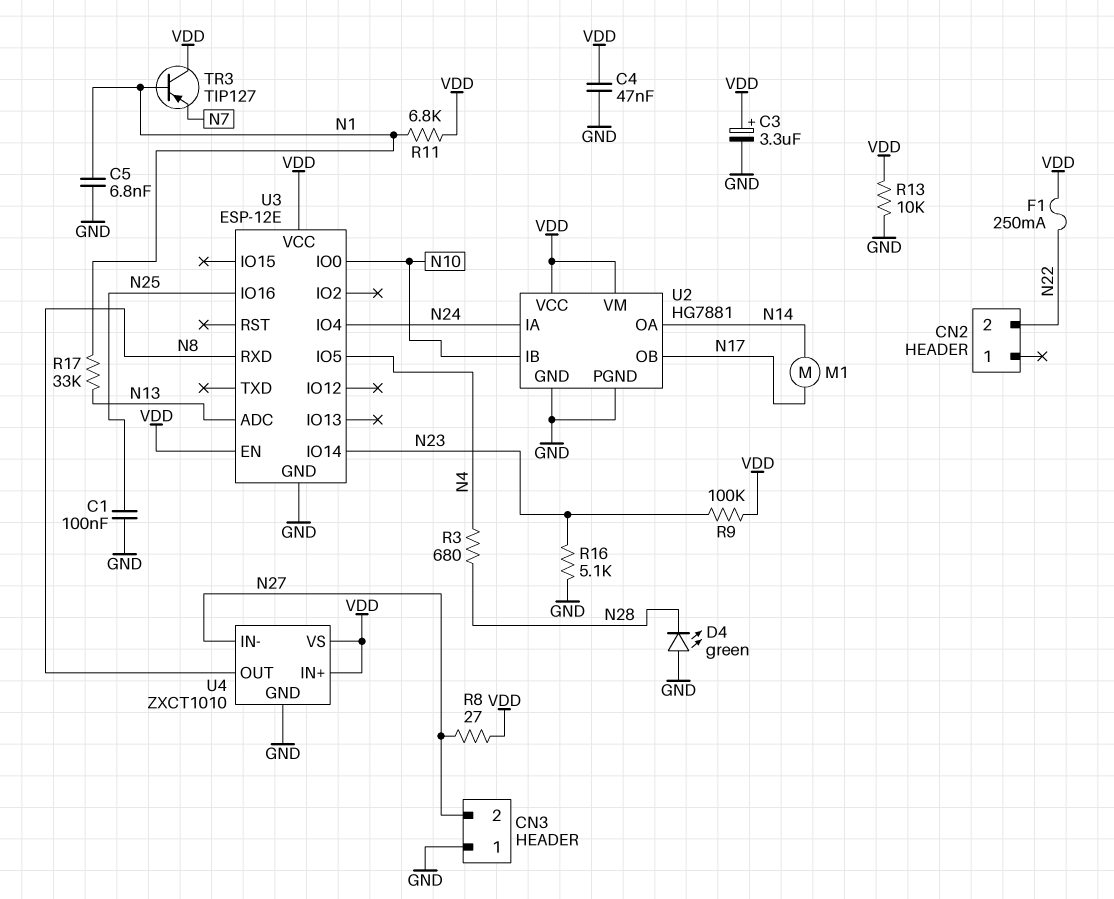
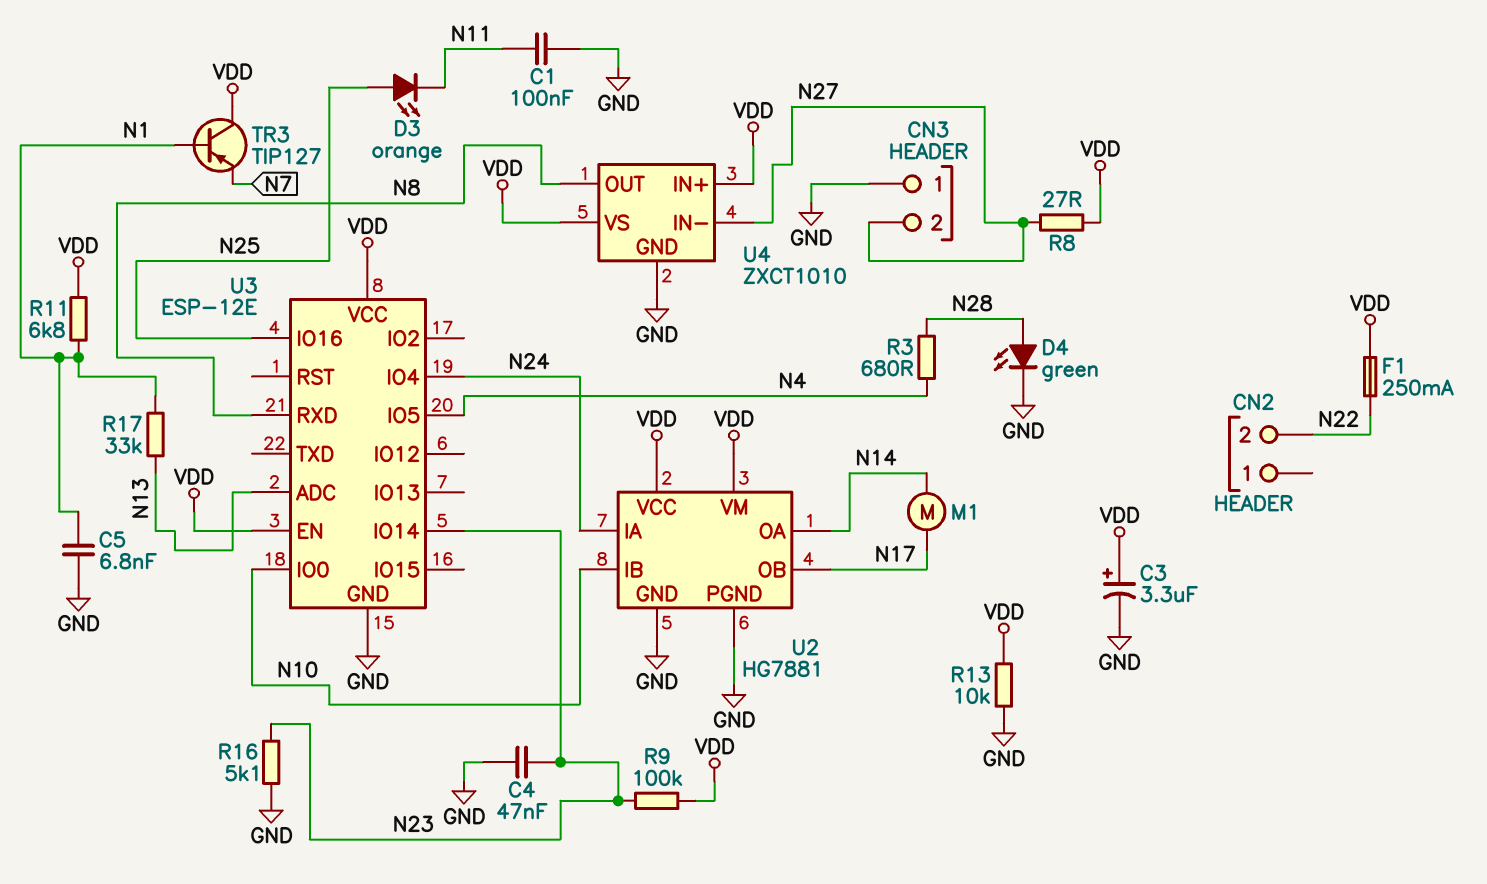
C1: 100nF (GND, N25) -> 100nF (GND, N11)
C4: 47nF (GND, VDD) -> 47nF (GND, N23)
D3: none -> LED orange (A N25, K N11)
D4: LED green (A GND, K N28) -> LED green (A N28, K GND)

